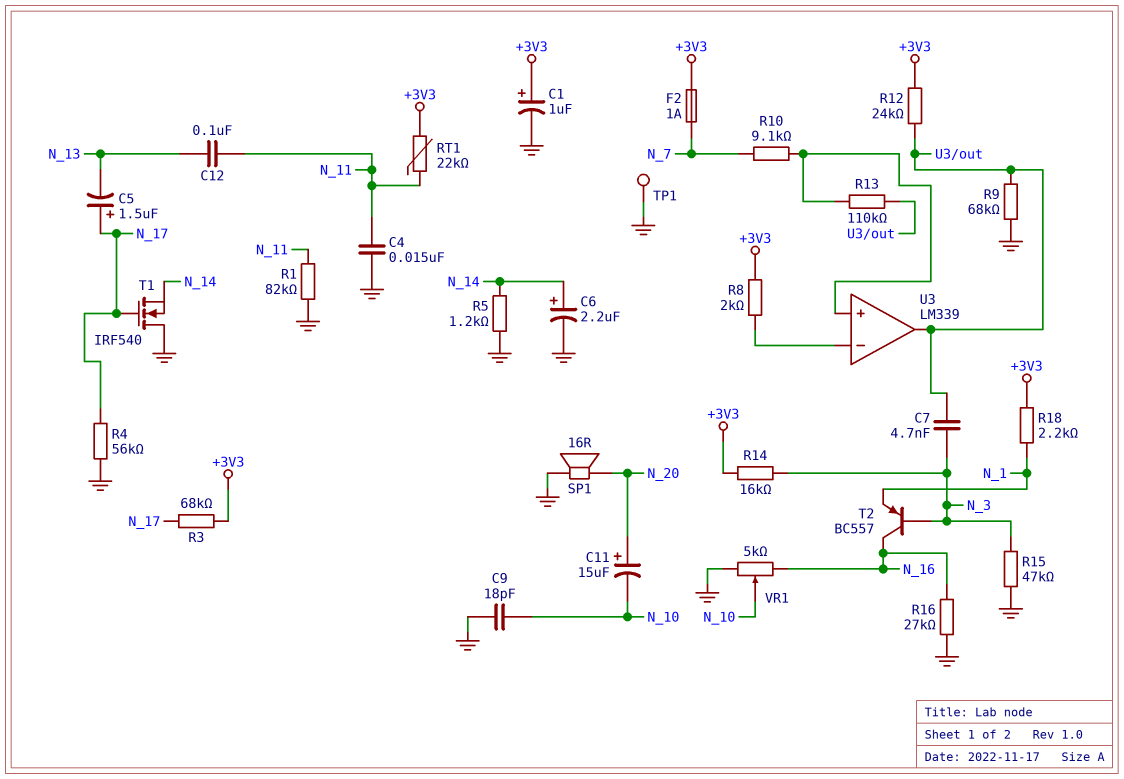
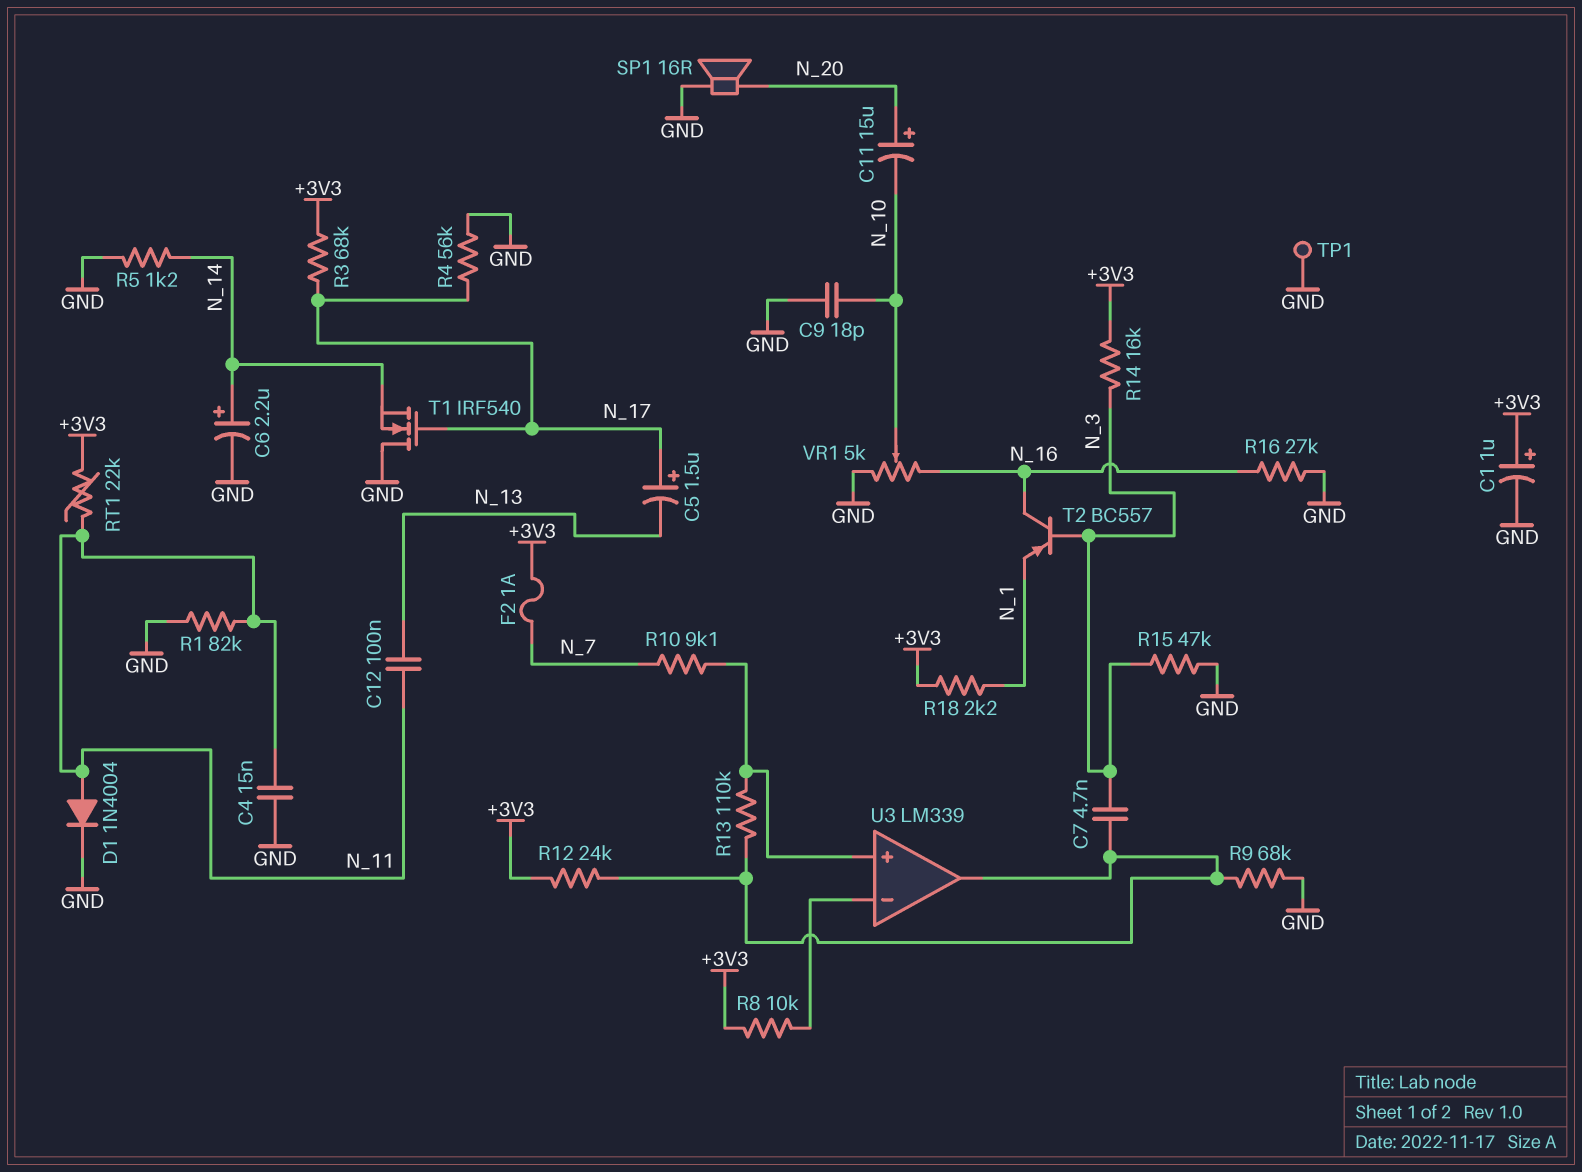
D1: none -> diode 1N4004 (A N_11, K GND)
R8: 2k (+3V3, U3/in-) -> 10k (+3V3, U3/in-)

